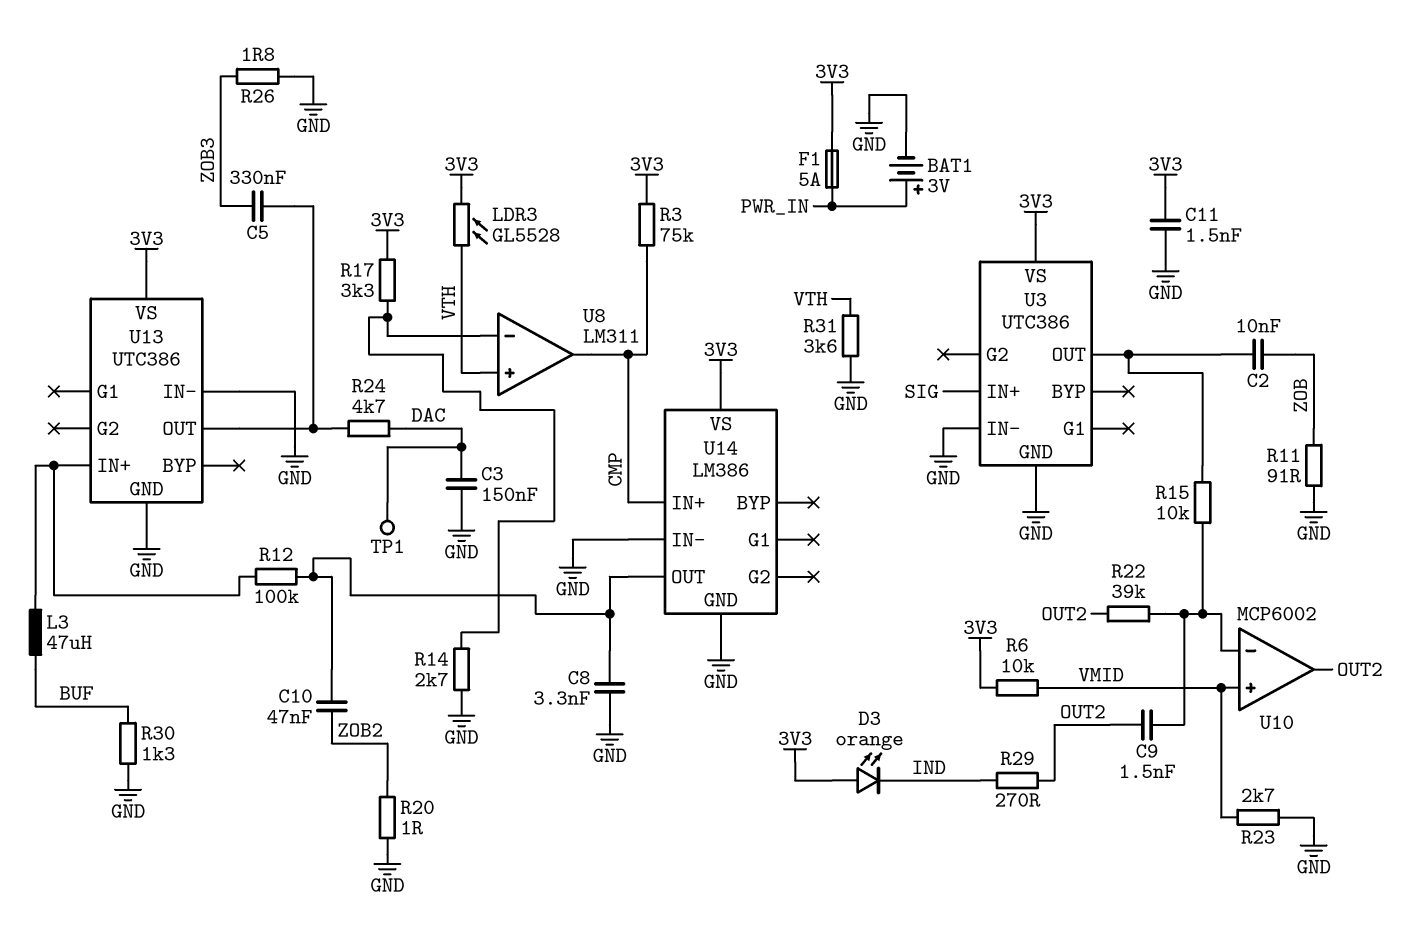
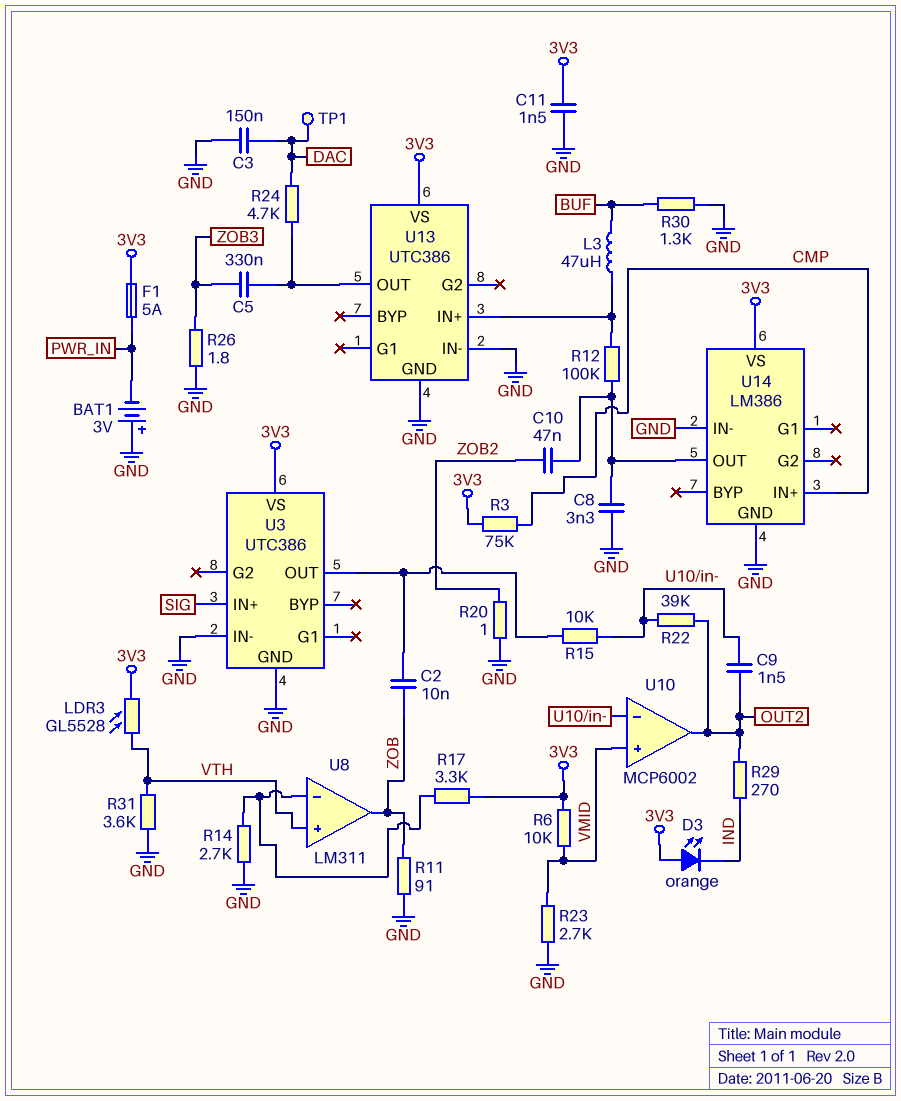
BAT1: 3V (plus PWR_IN, minus GND) -> 3V (plus GND, minus PWR_IN)
U8 pin out: CMP -> ZOB

